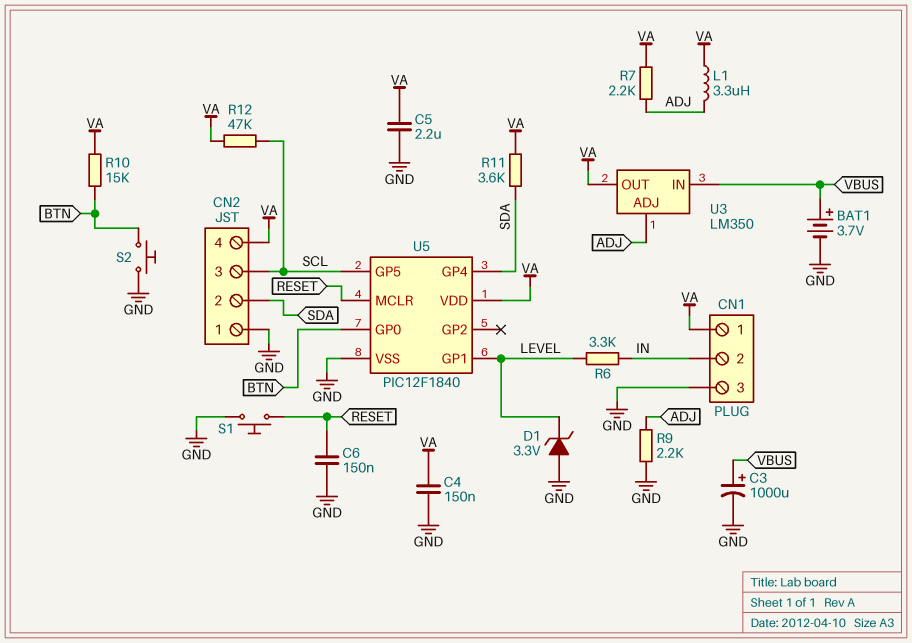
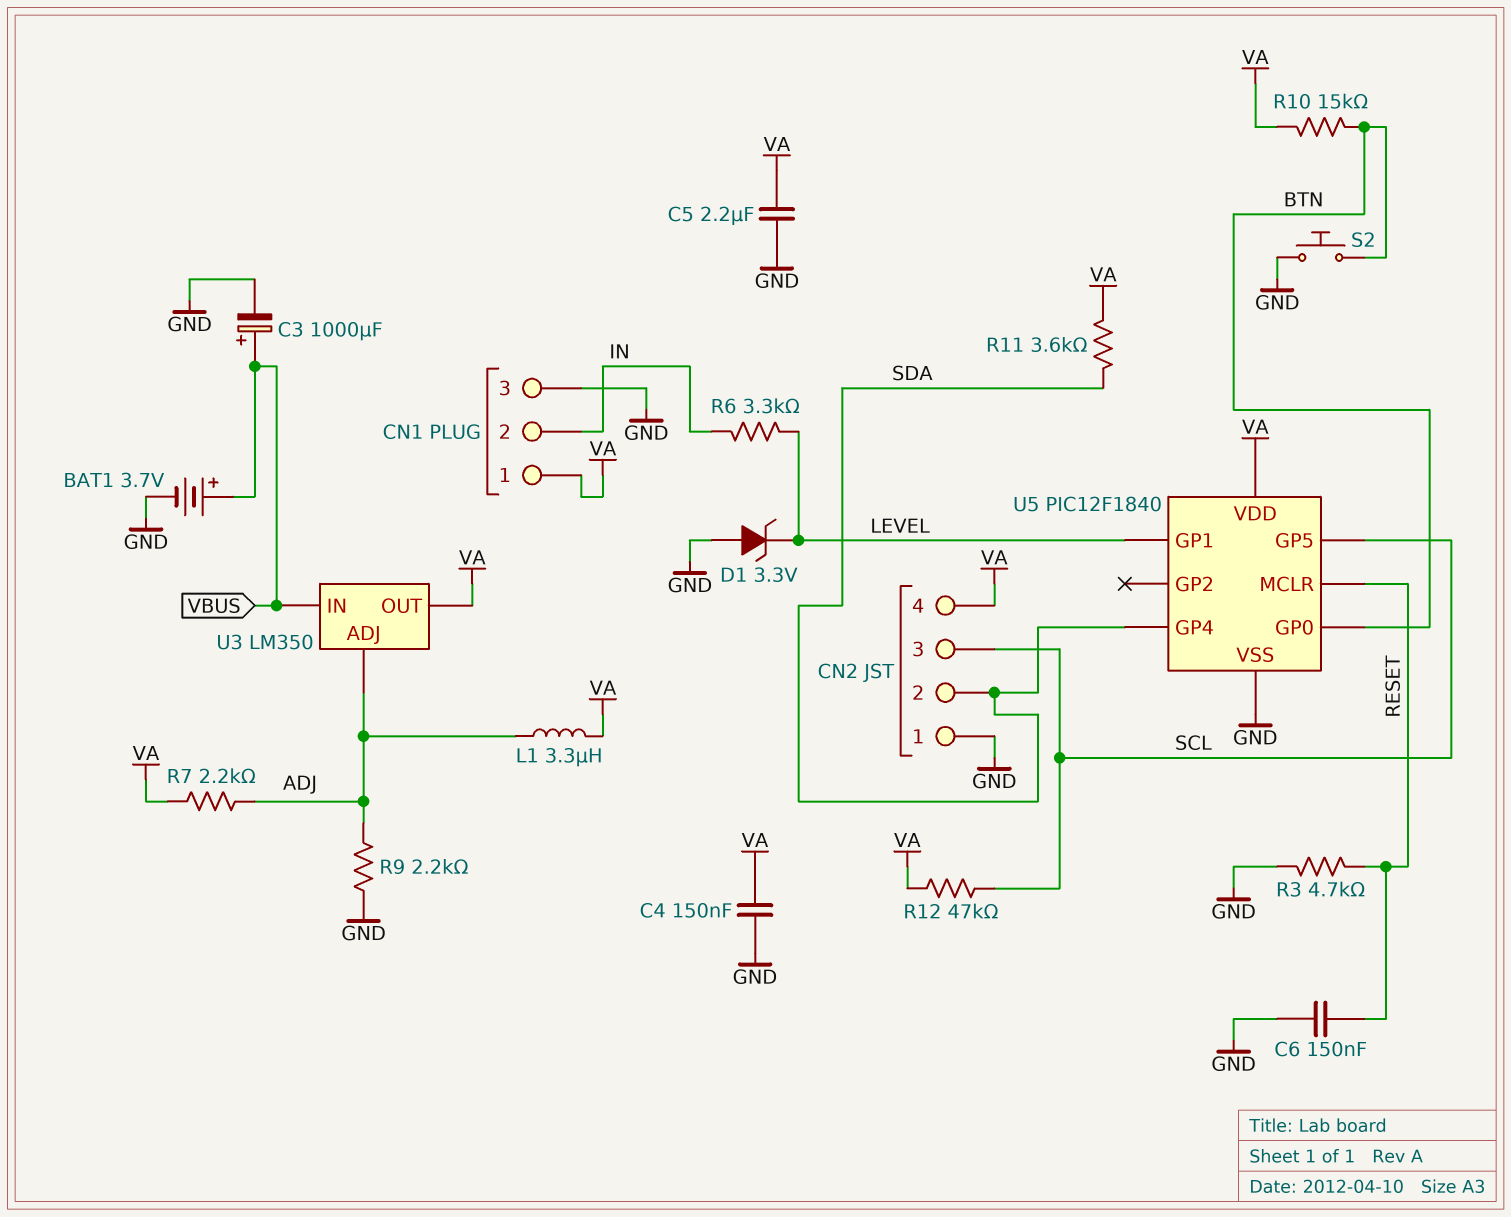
R3: none -> 4.7k (GND, RESET)
S1: button (GND, RESET) -> none

